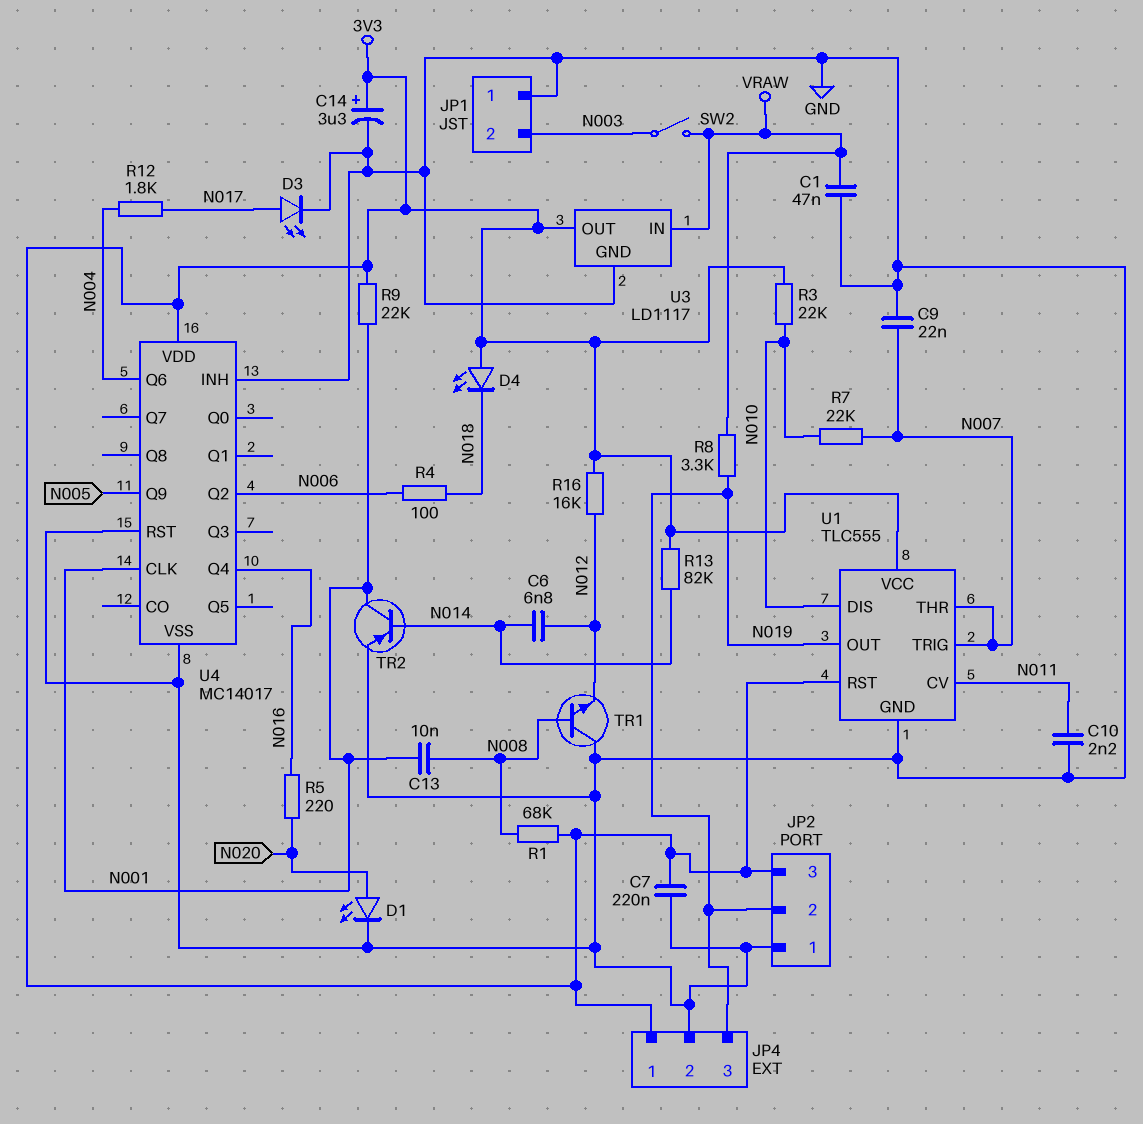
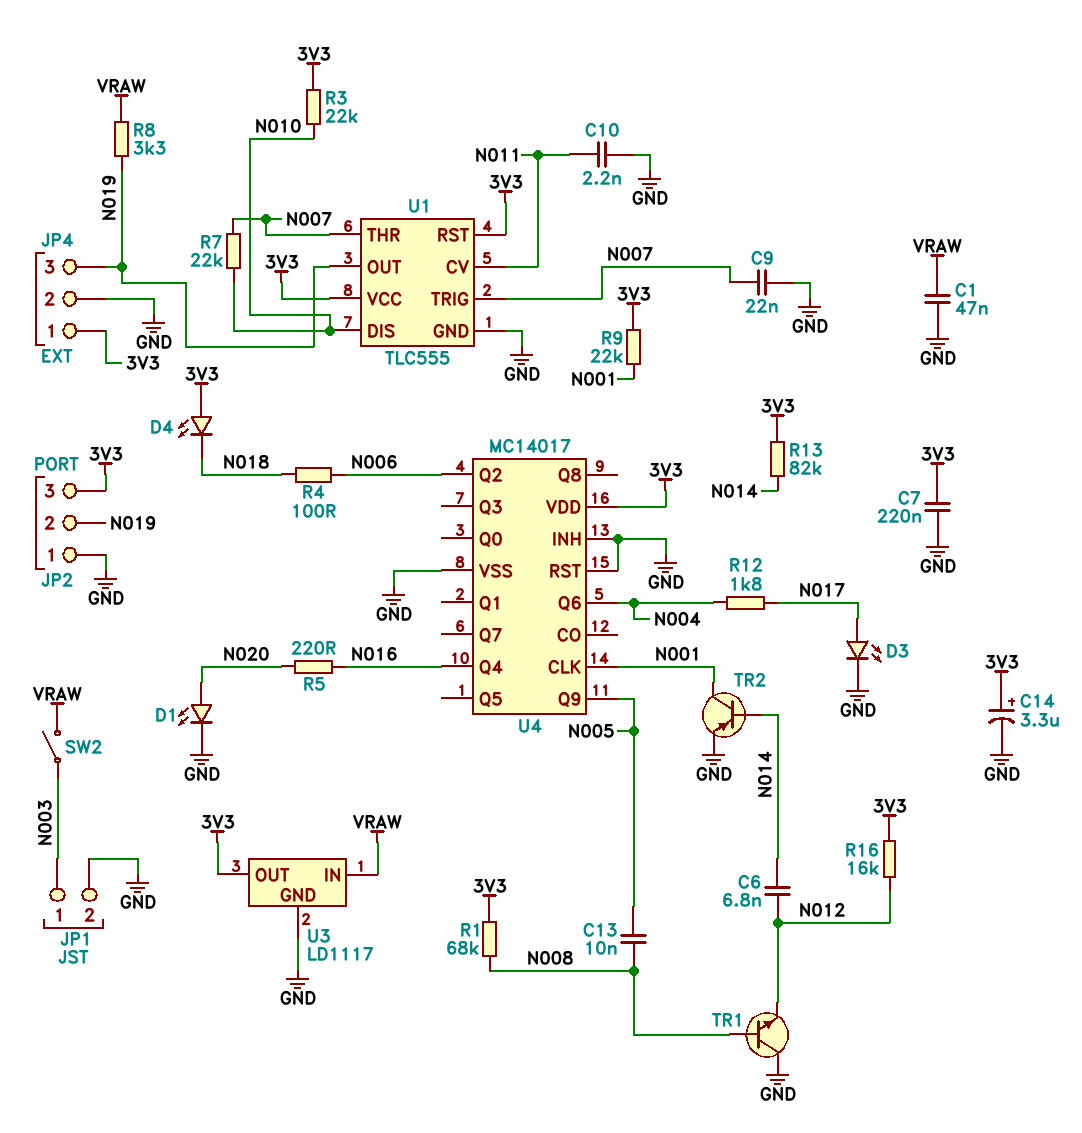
C13: 10nF (N001, N008) -> 10nF (N005, N008)
JP1 pin 1: GND -> N003
JP1 pin 2: N003 -> GND

